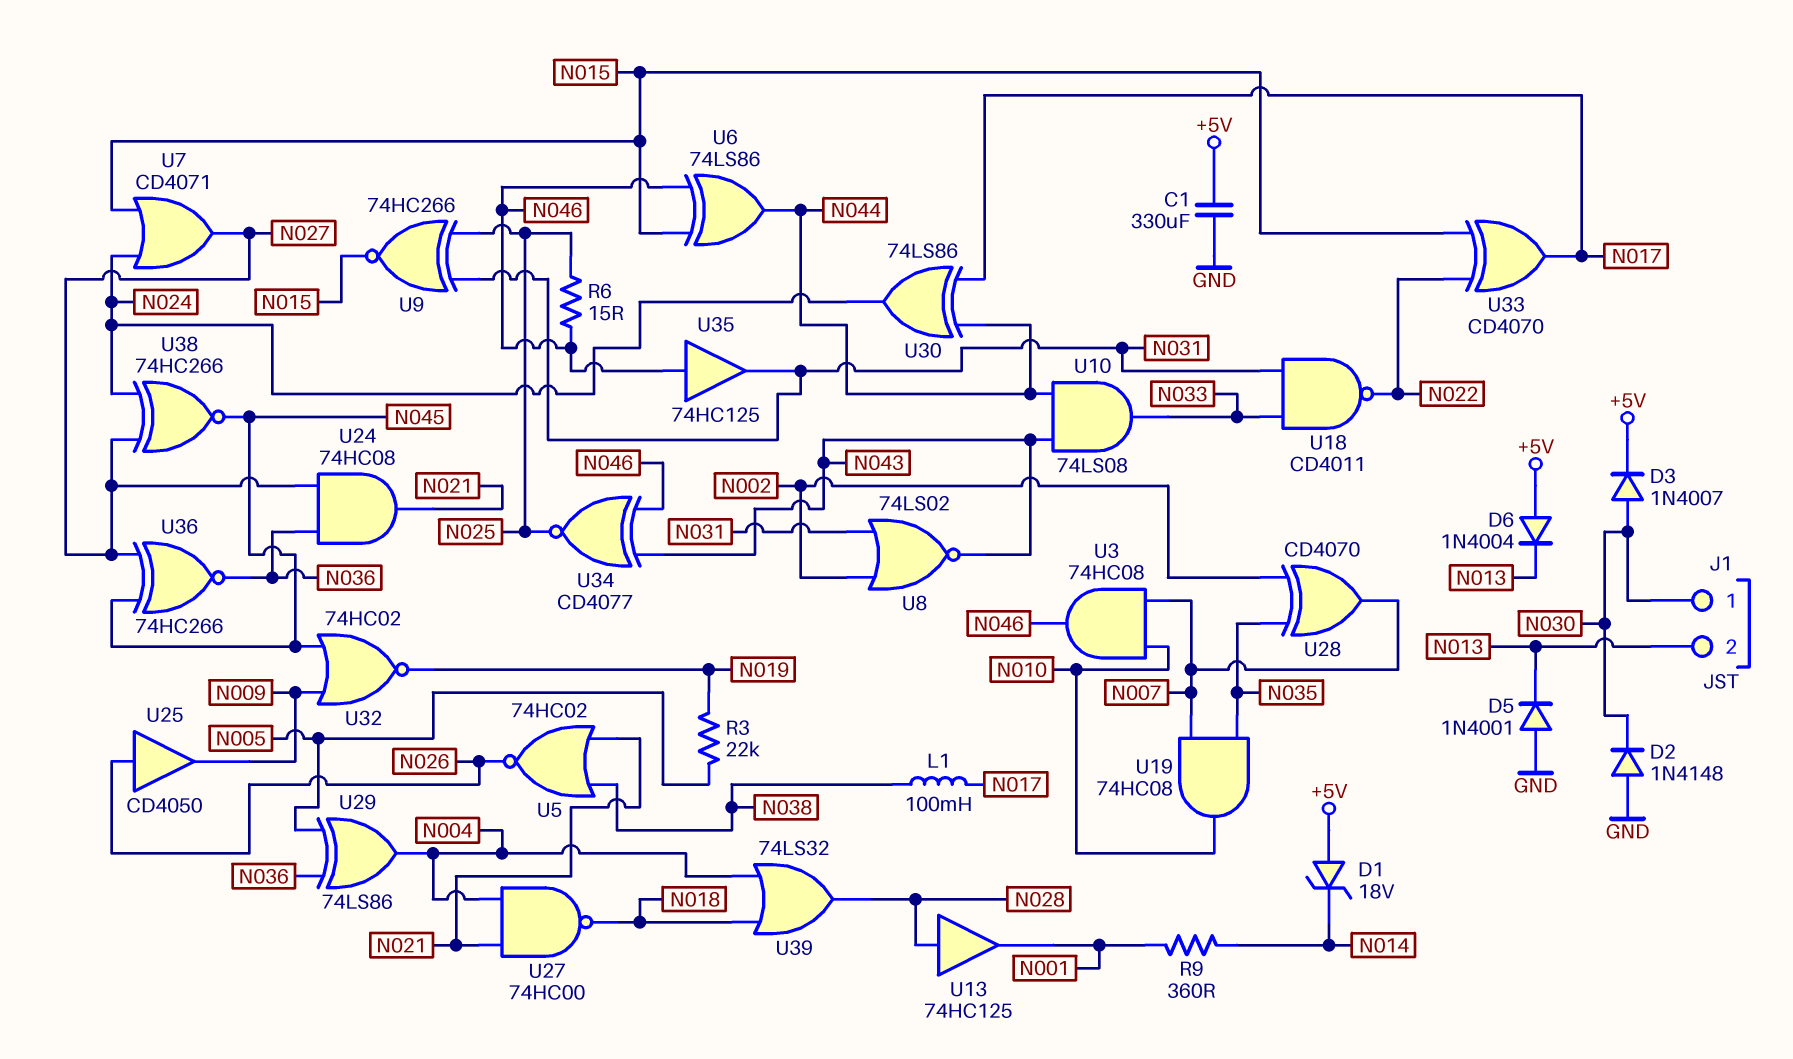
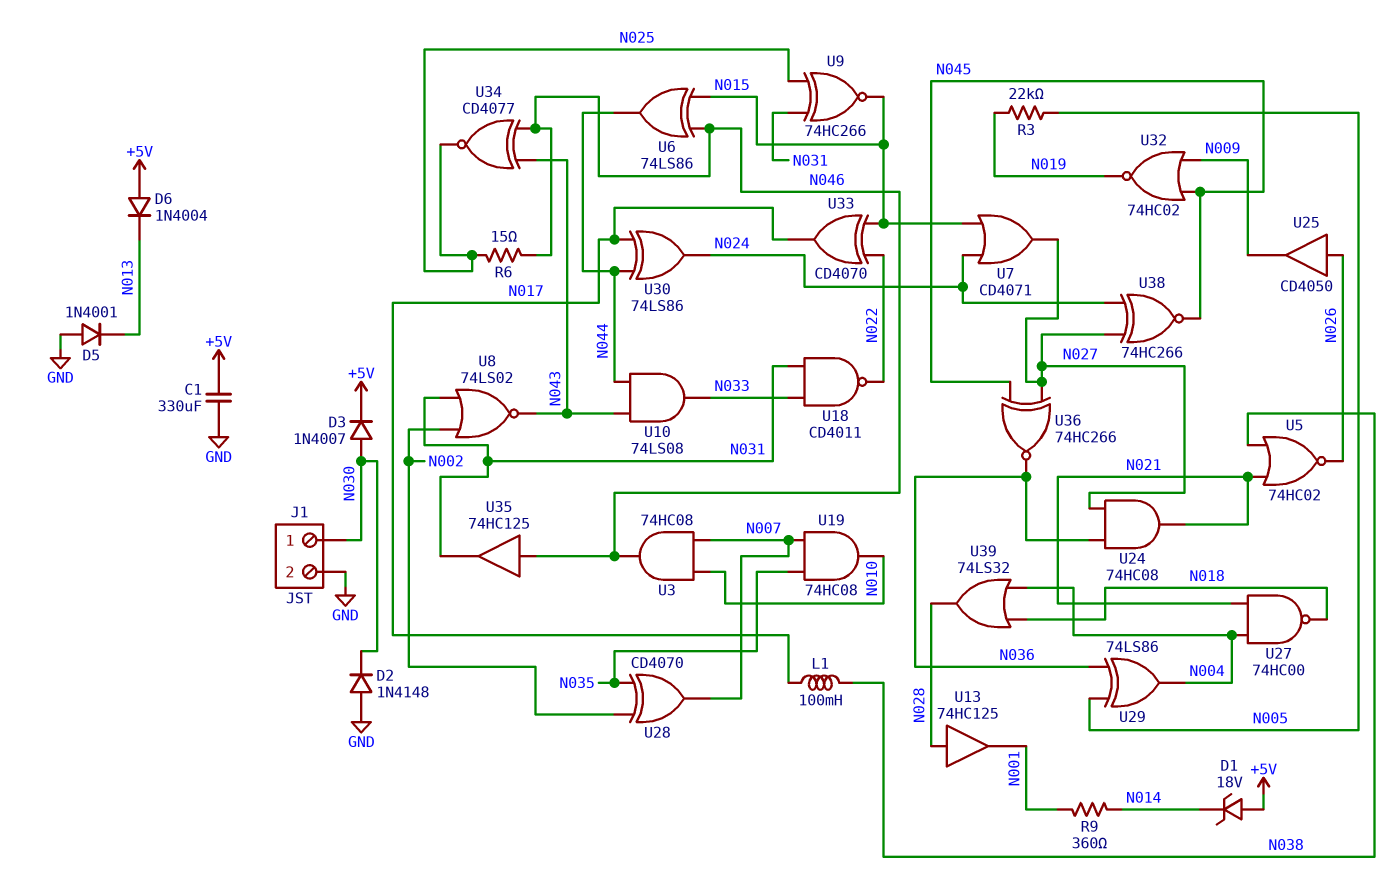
J1 pin 2: N013 -> GND

